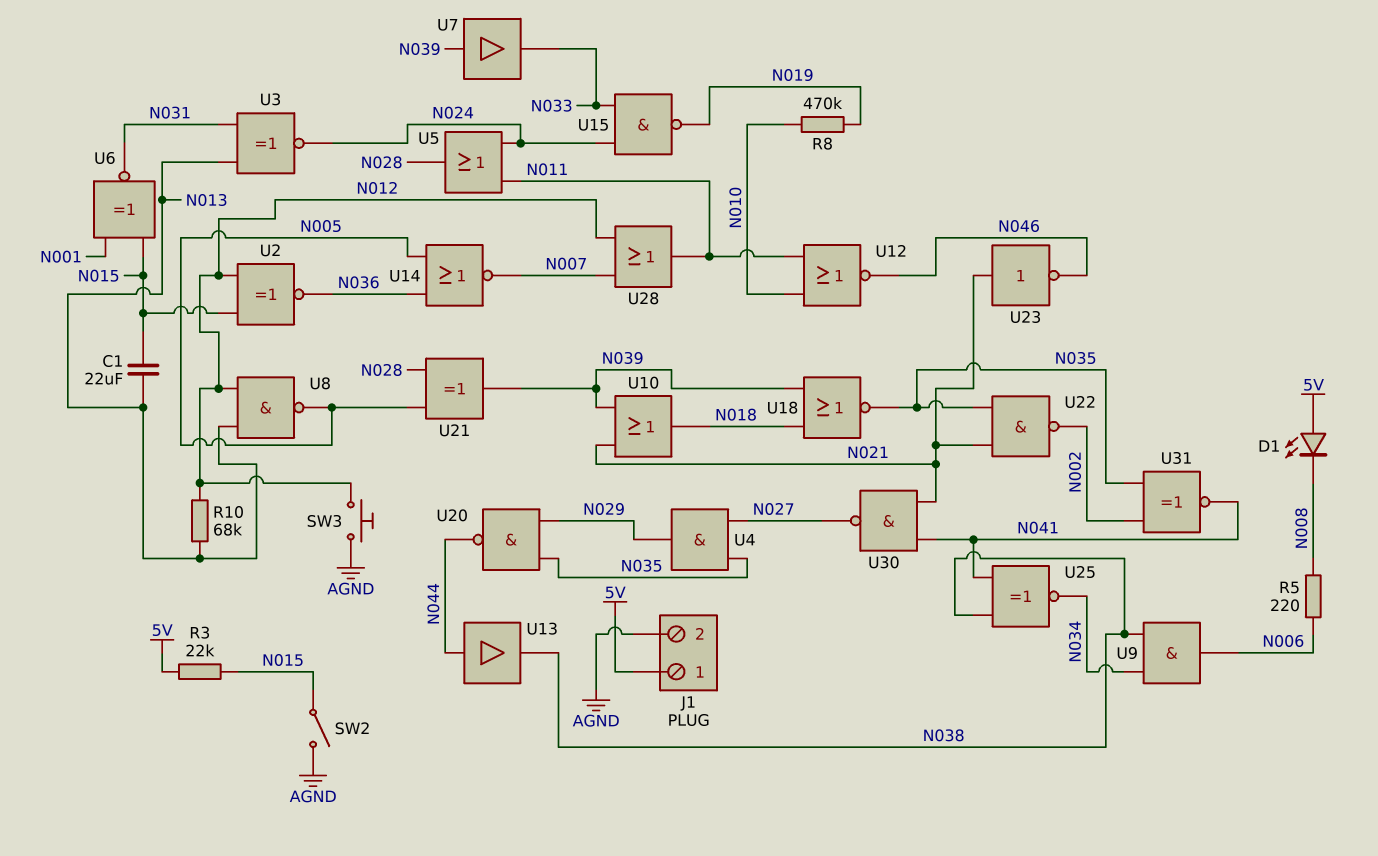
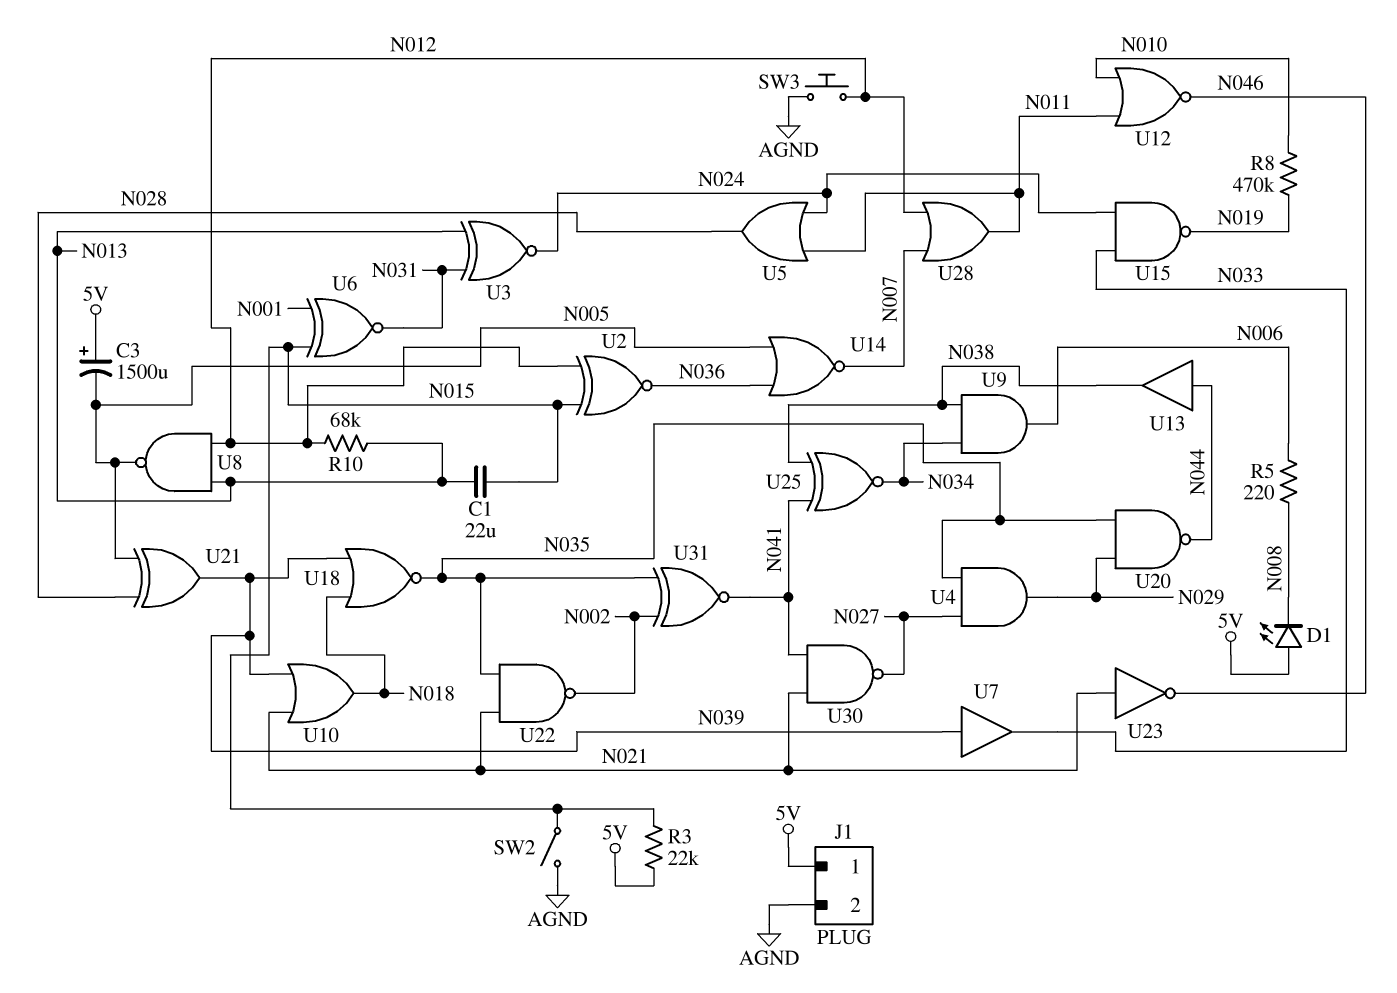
C3: none -> 1500uF (plus 5V, minus N005)

